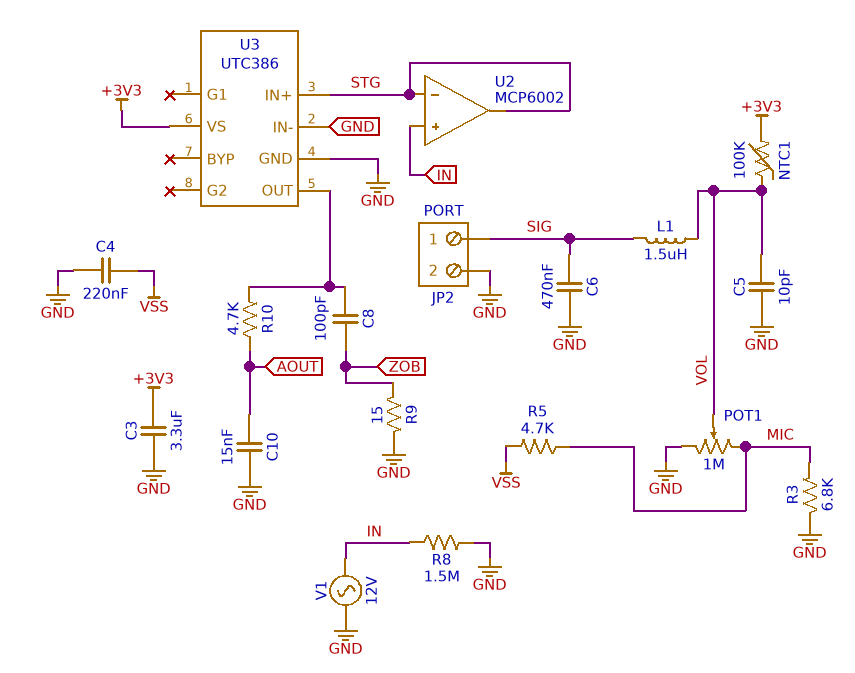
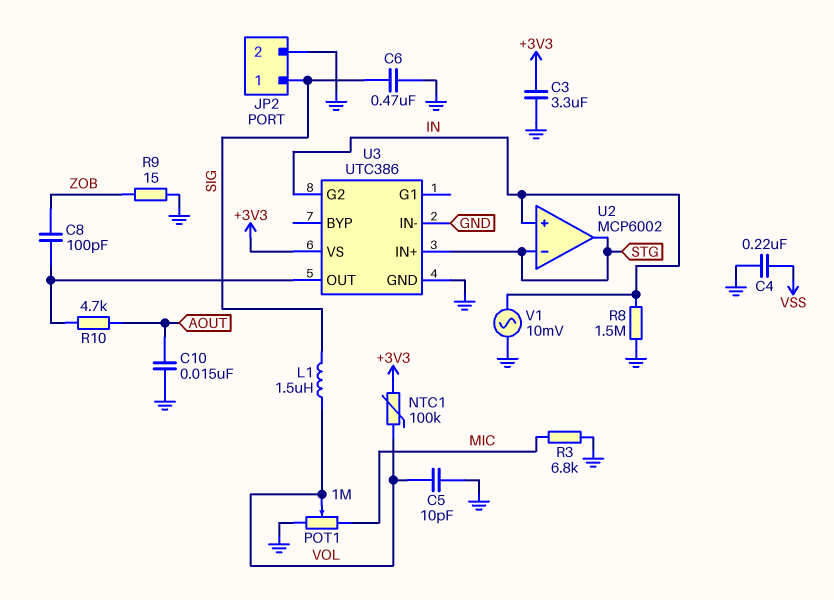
R5: 4.7k (MIC, VSS) -> none
U3 pin G2: none -> IN
V1: AC 12V (GND, IN) -> AC 10mV (GND, IN)

